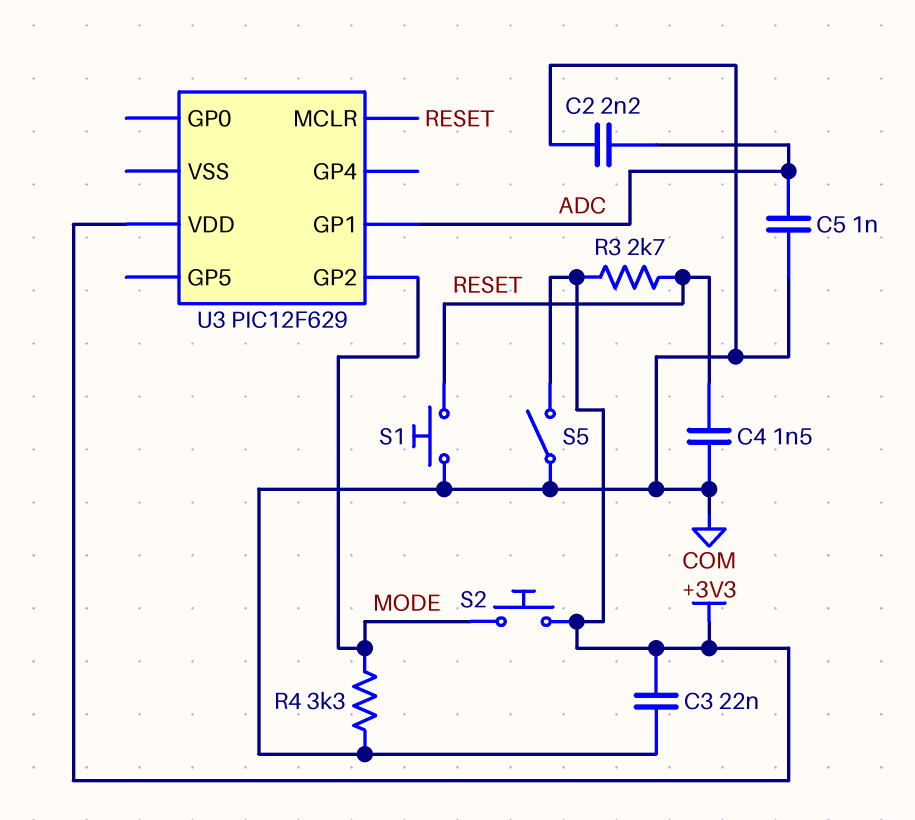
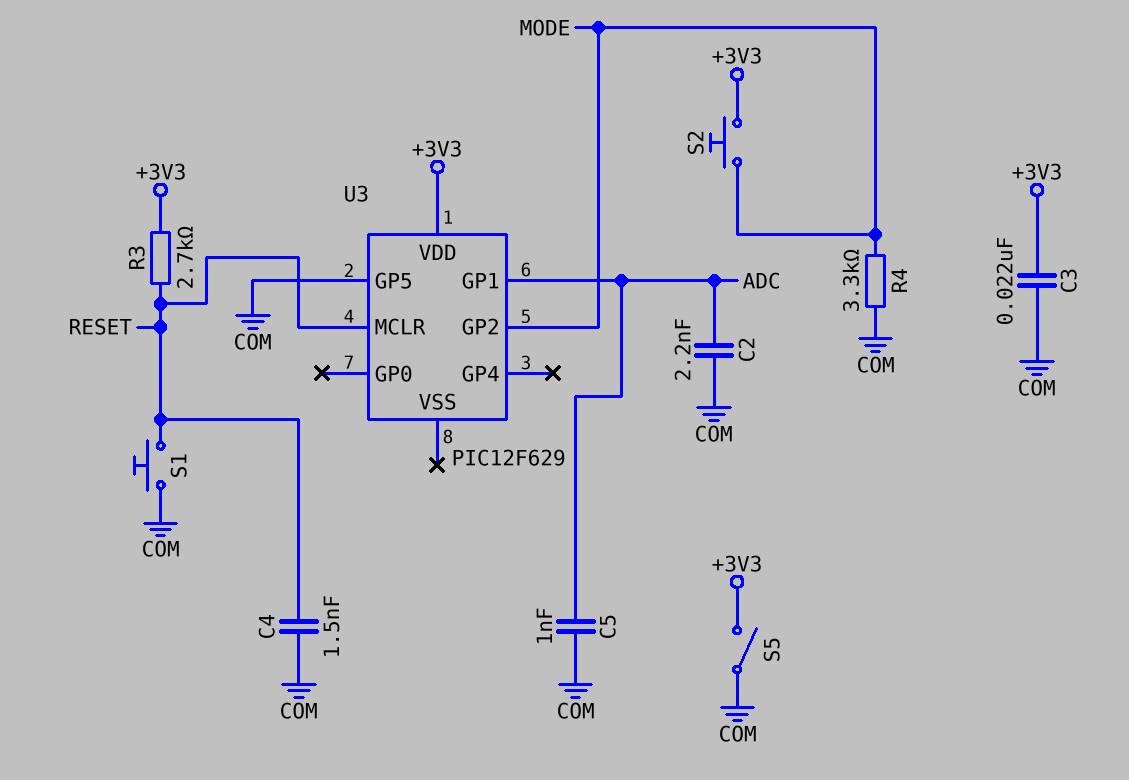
U3 pin GP5: none -> COM

